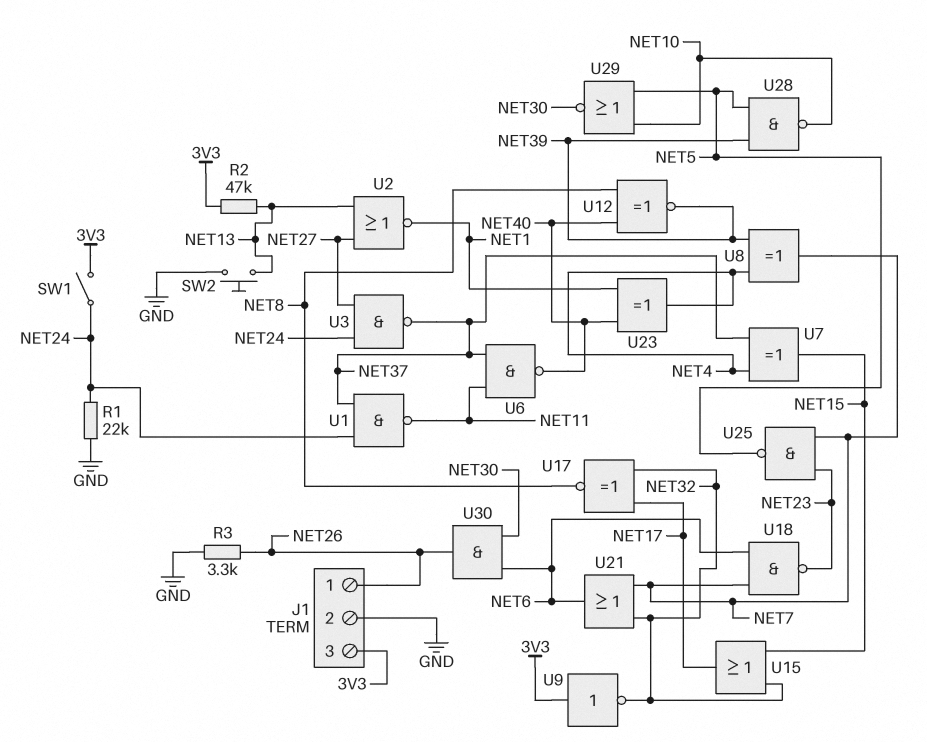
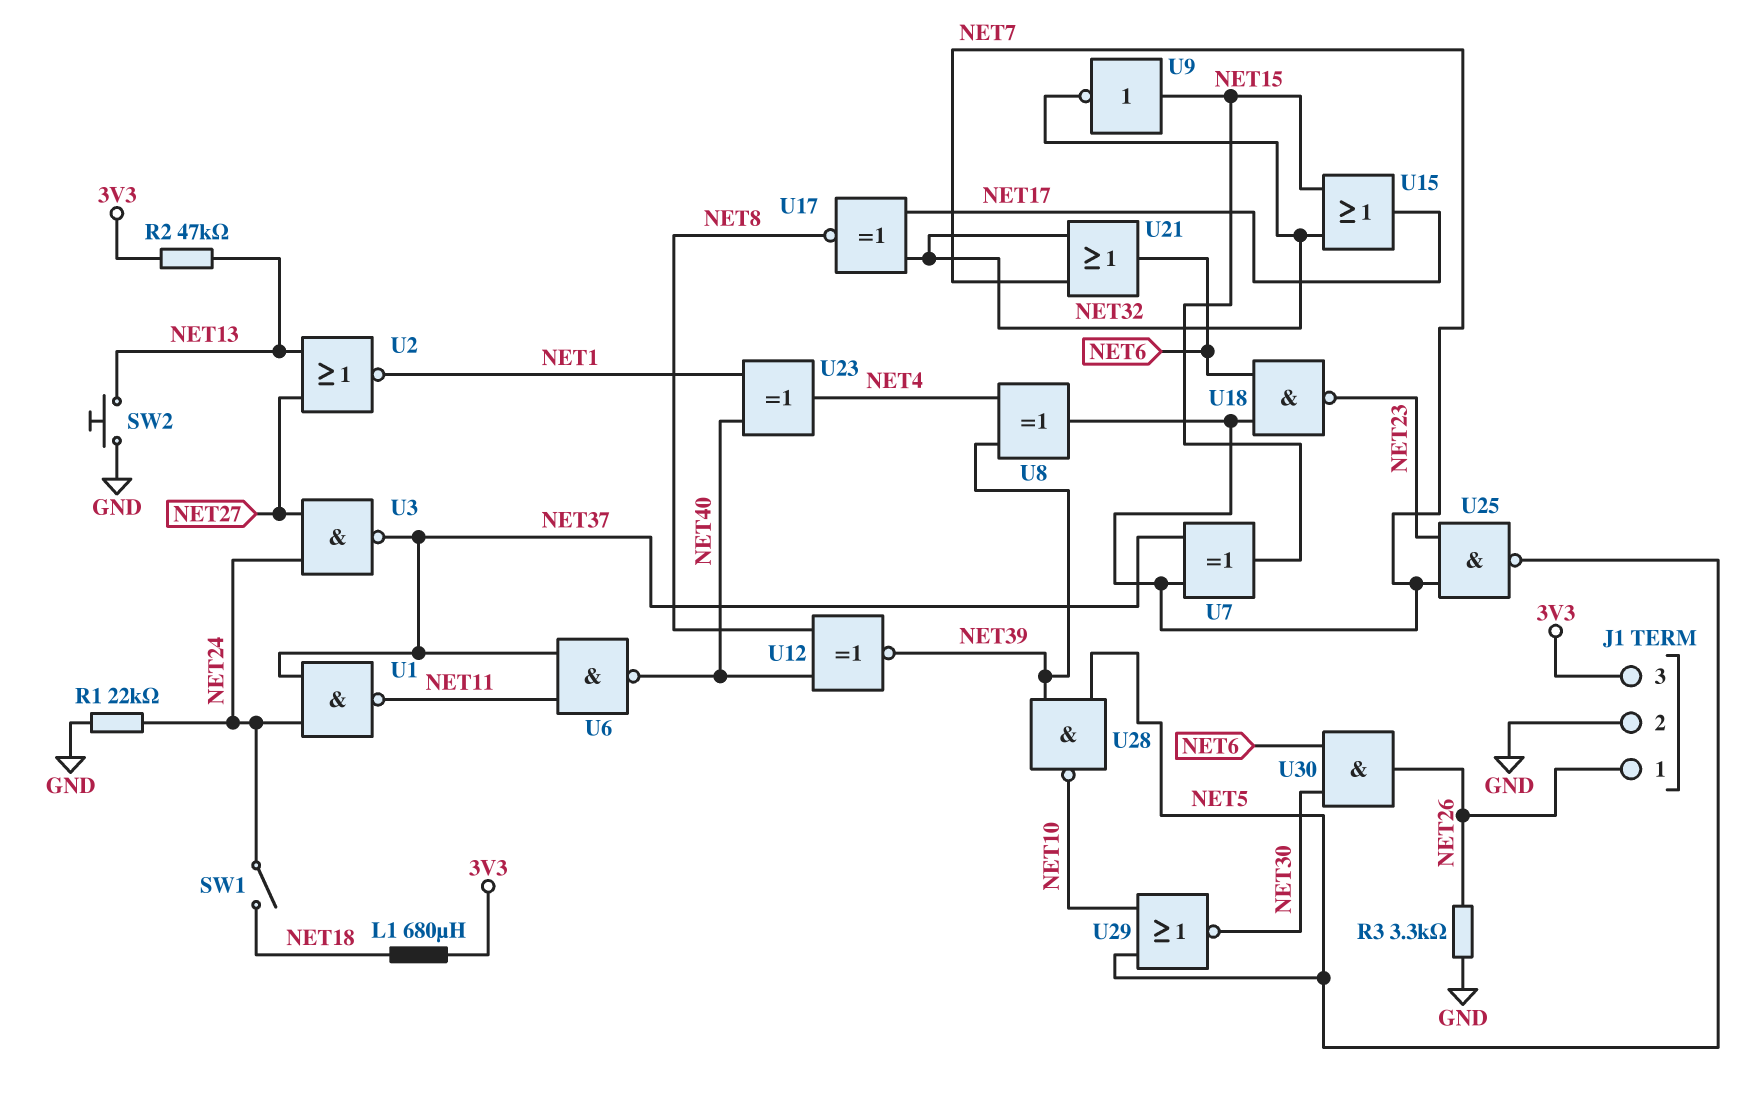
L1: none -> 680uH (3V3, NET18)
SW1: switch (3V3, NET24) -> switch (NET18, NET24)
U7: XOR (in NET4, in NET37, out NET15) -> XOR (in NET7, in NET37, out NET15)
U9: NOT (in 3V3, out NET32) -> NOT (in NET15, out NET32)

